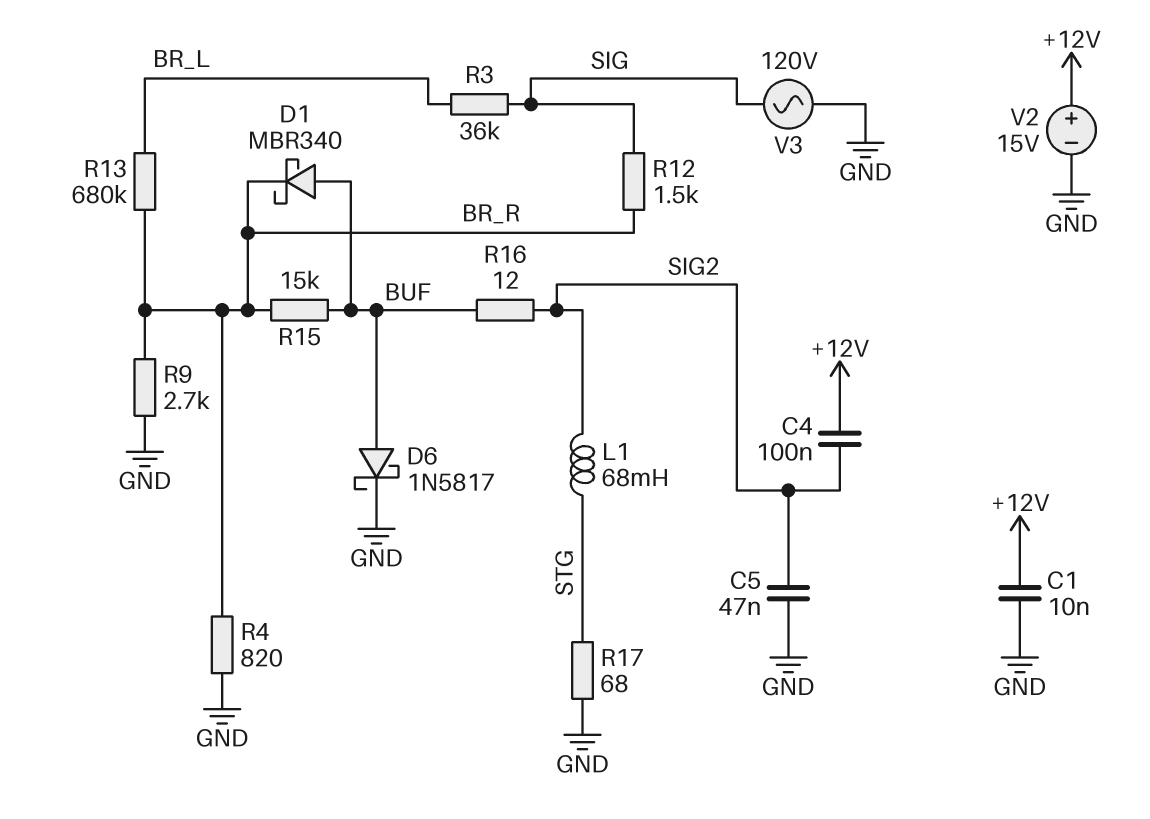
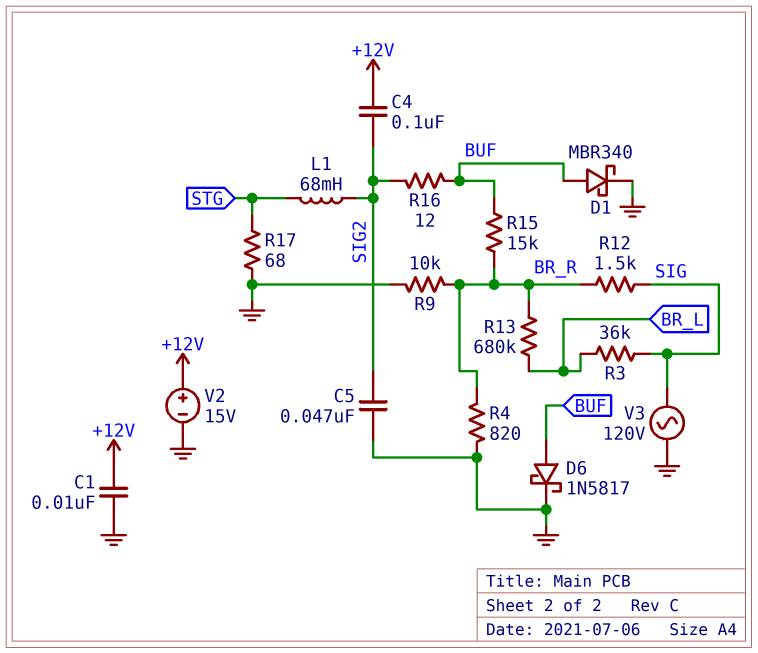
D1: schottky MBR340 (A BUF, K BR_R) -> schottky MBR340 (A BUF, K GND)
R9: 2.7k (BR_R, GND) -> 10k (BR_R, GND)

